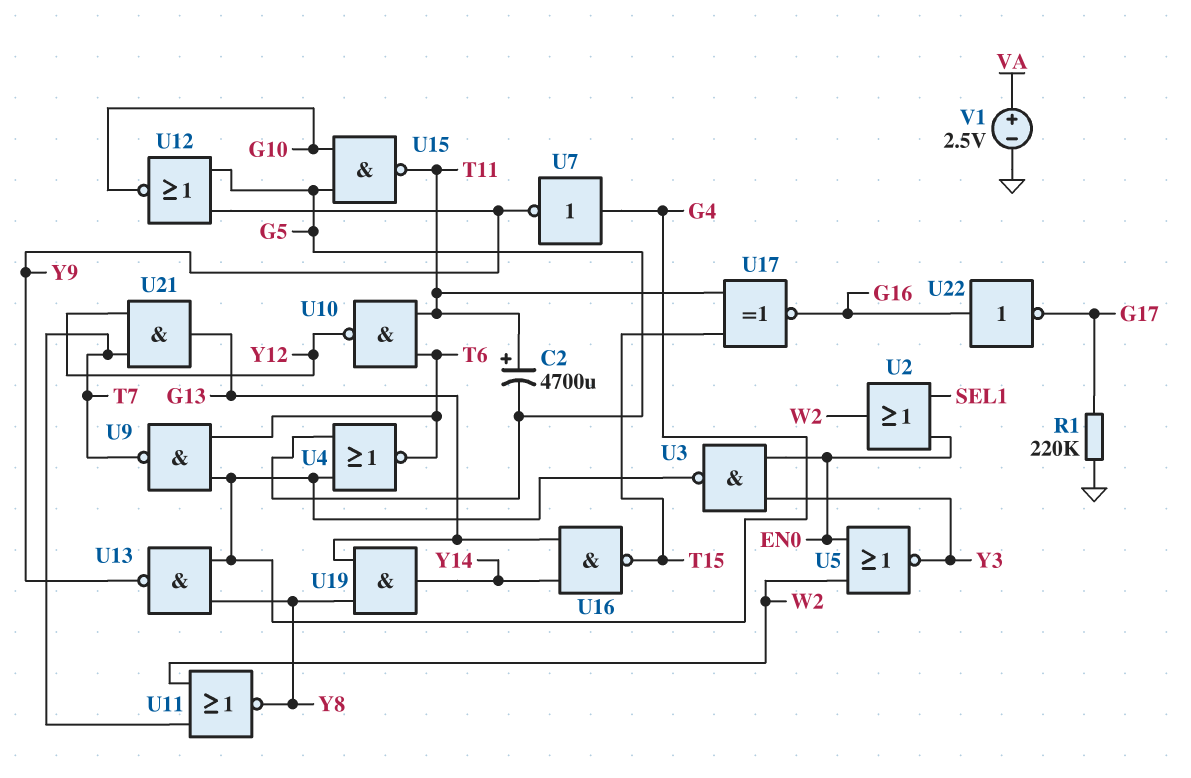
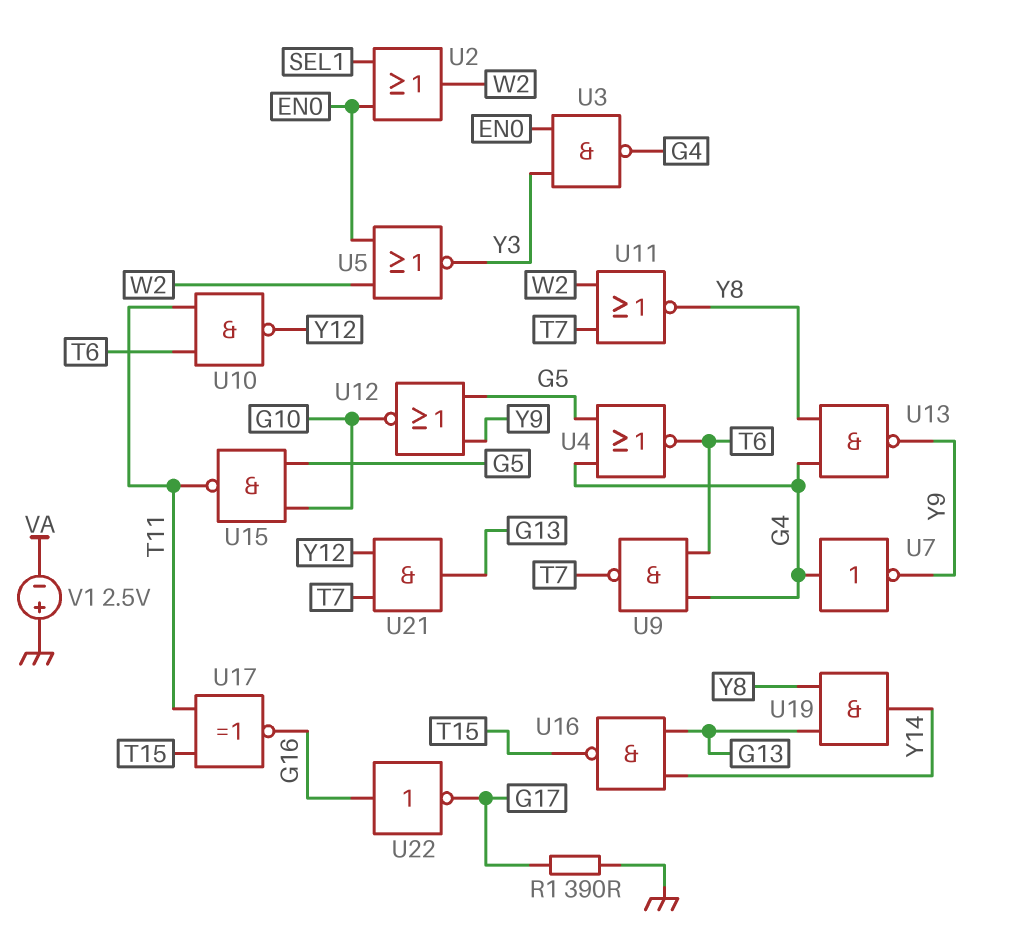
C2: 4700uF (plus T11, minus G5) -> none
R1: 220k (G17, GND) -> 390 (G17, GND)
V1: 2.5V (plus VA, minus GND) -> 2.5V (plus GND, minus VA)

